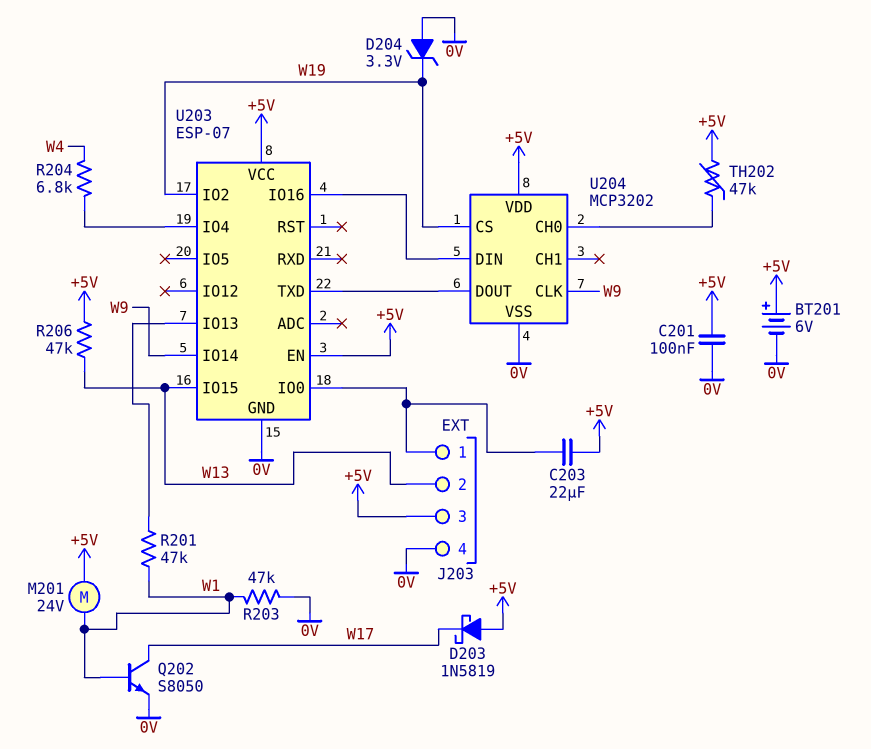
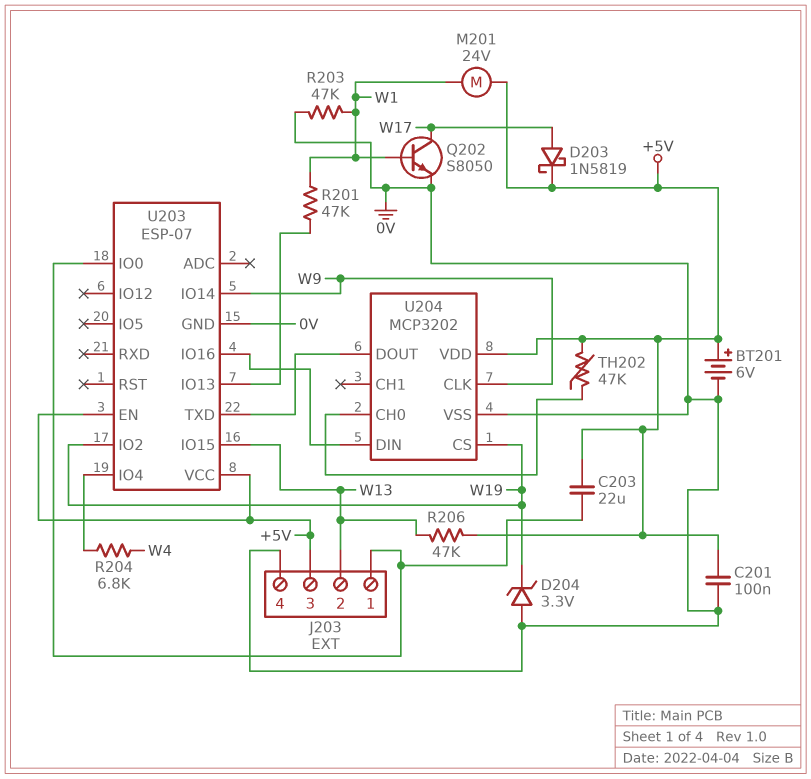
D203: schottky 1N5819 (A +5V, K W17) -> schottky 1N5819 (A W17, K +5V)

